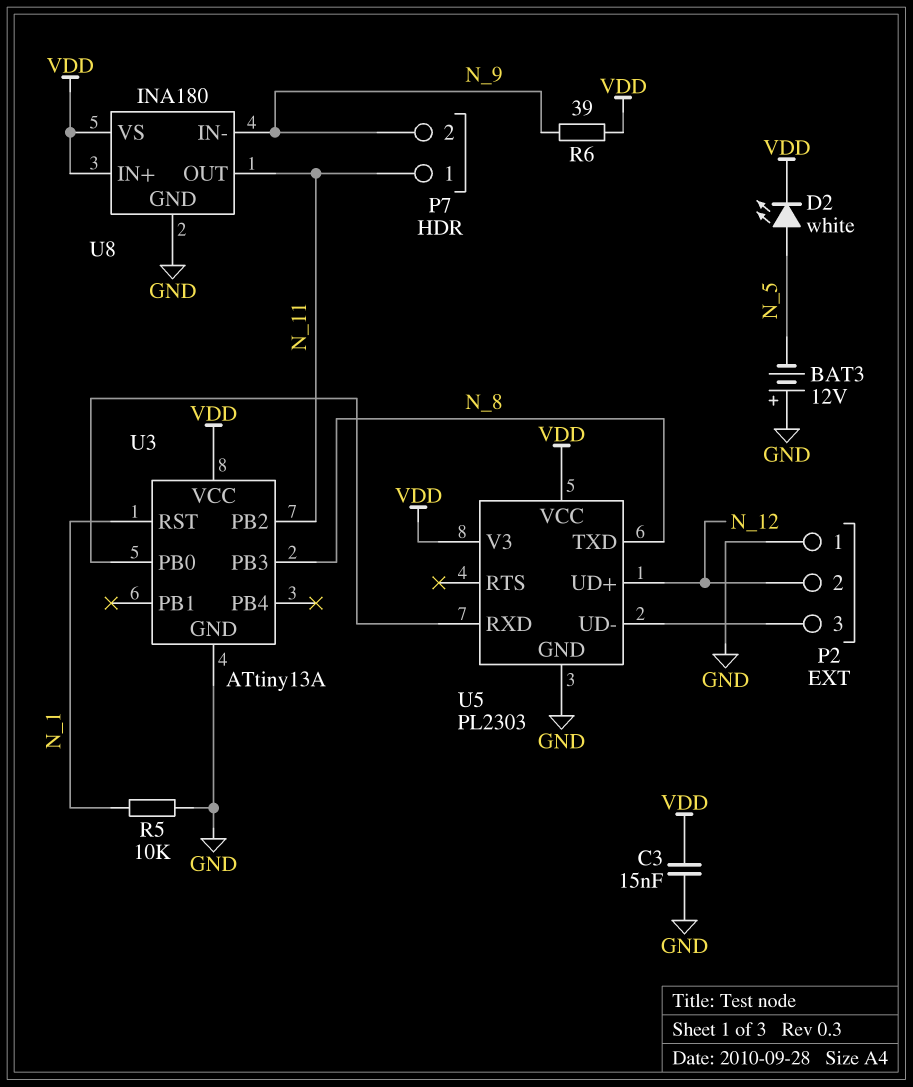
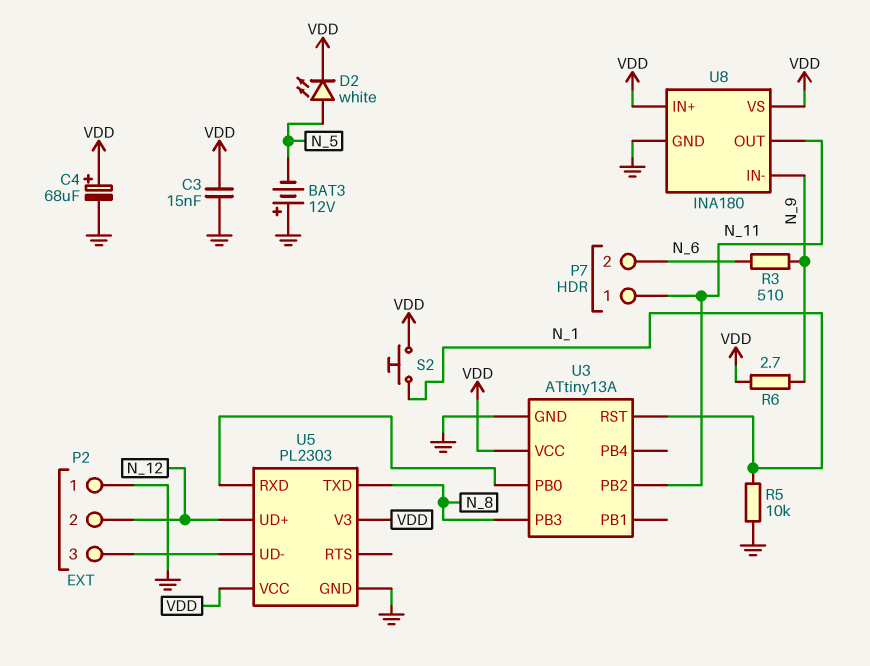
C4: none -> 68uF (plus VDD, minus GND)
P7 pin 2: N_9 -> N_6
R3: none -> 510 (N_6, N_9)
R6: 39 (N_9, VDD) -> 2.7 (N_9, VDD)
S2: none -> button (N_1, VDD)

